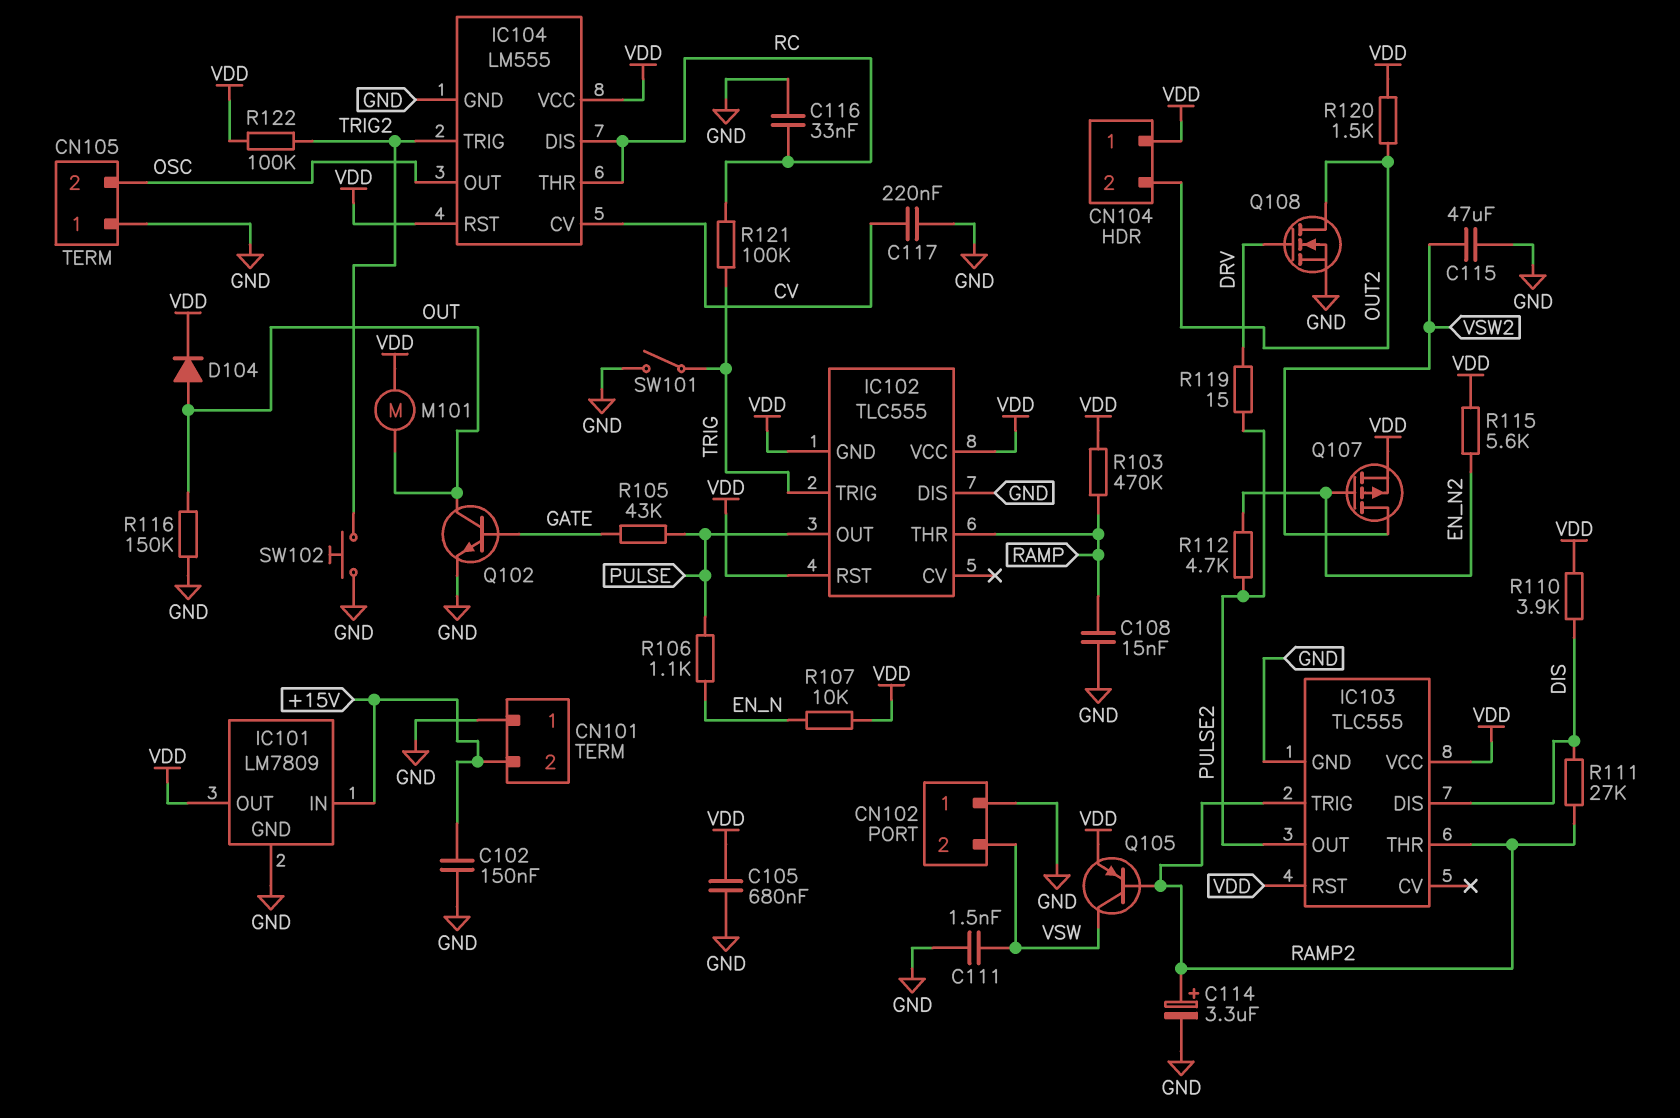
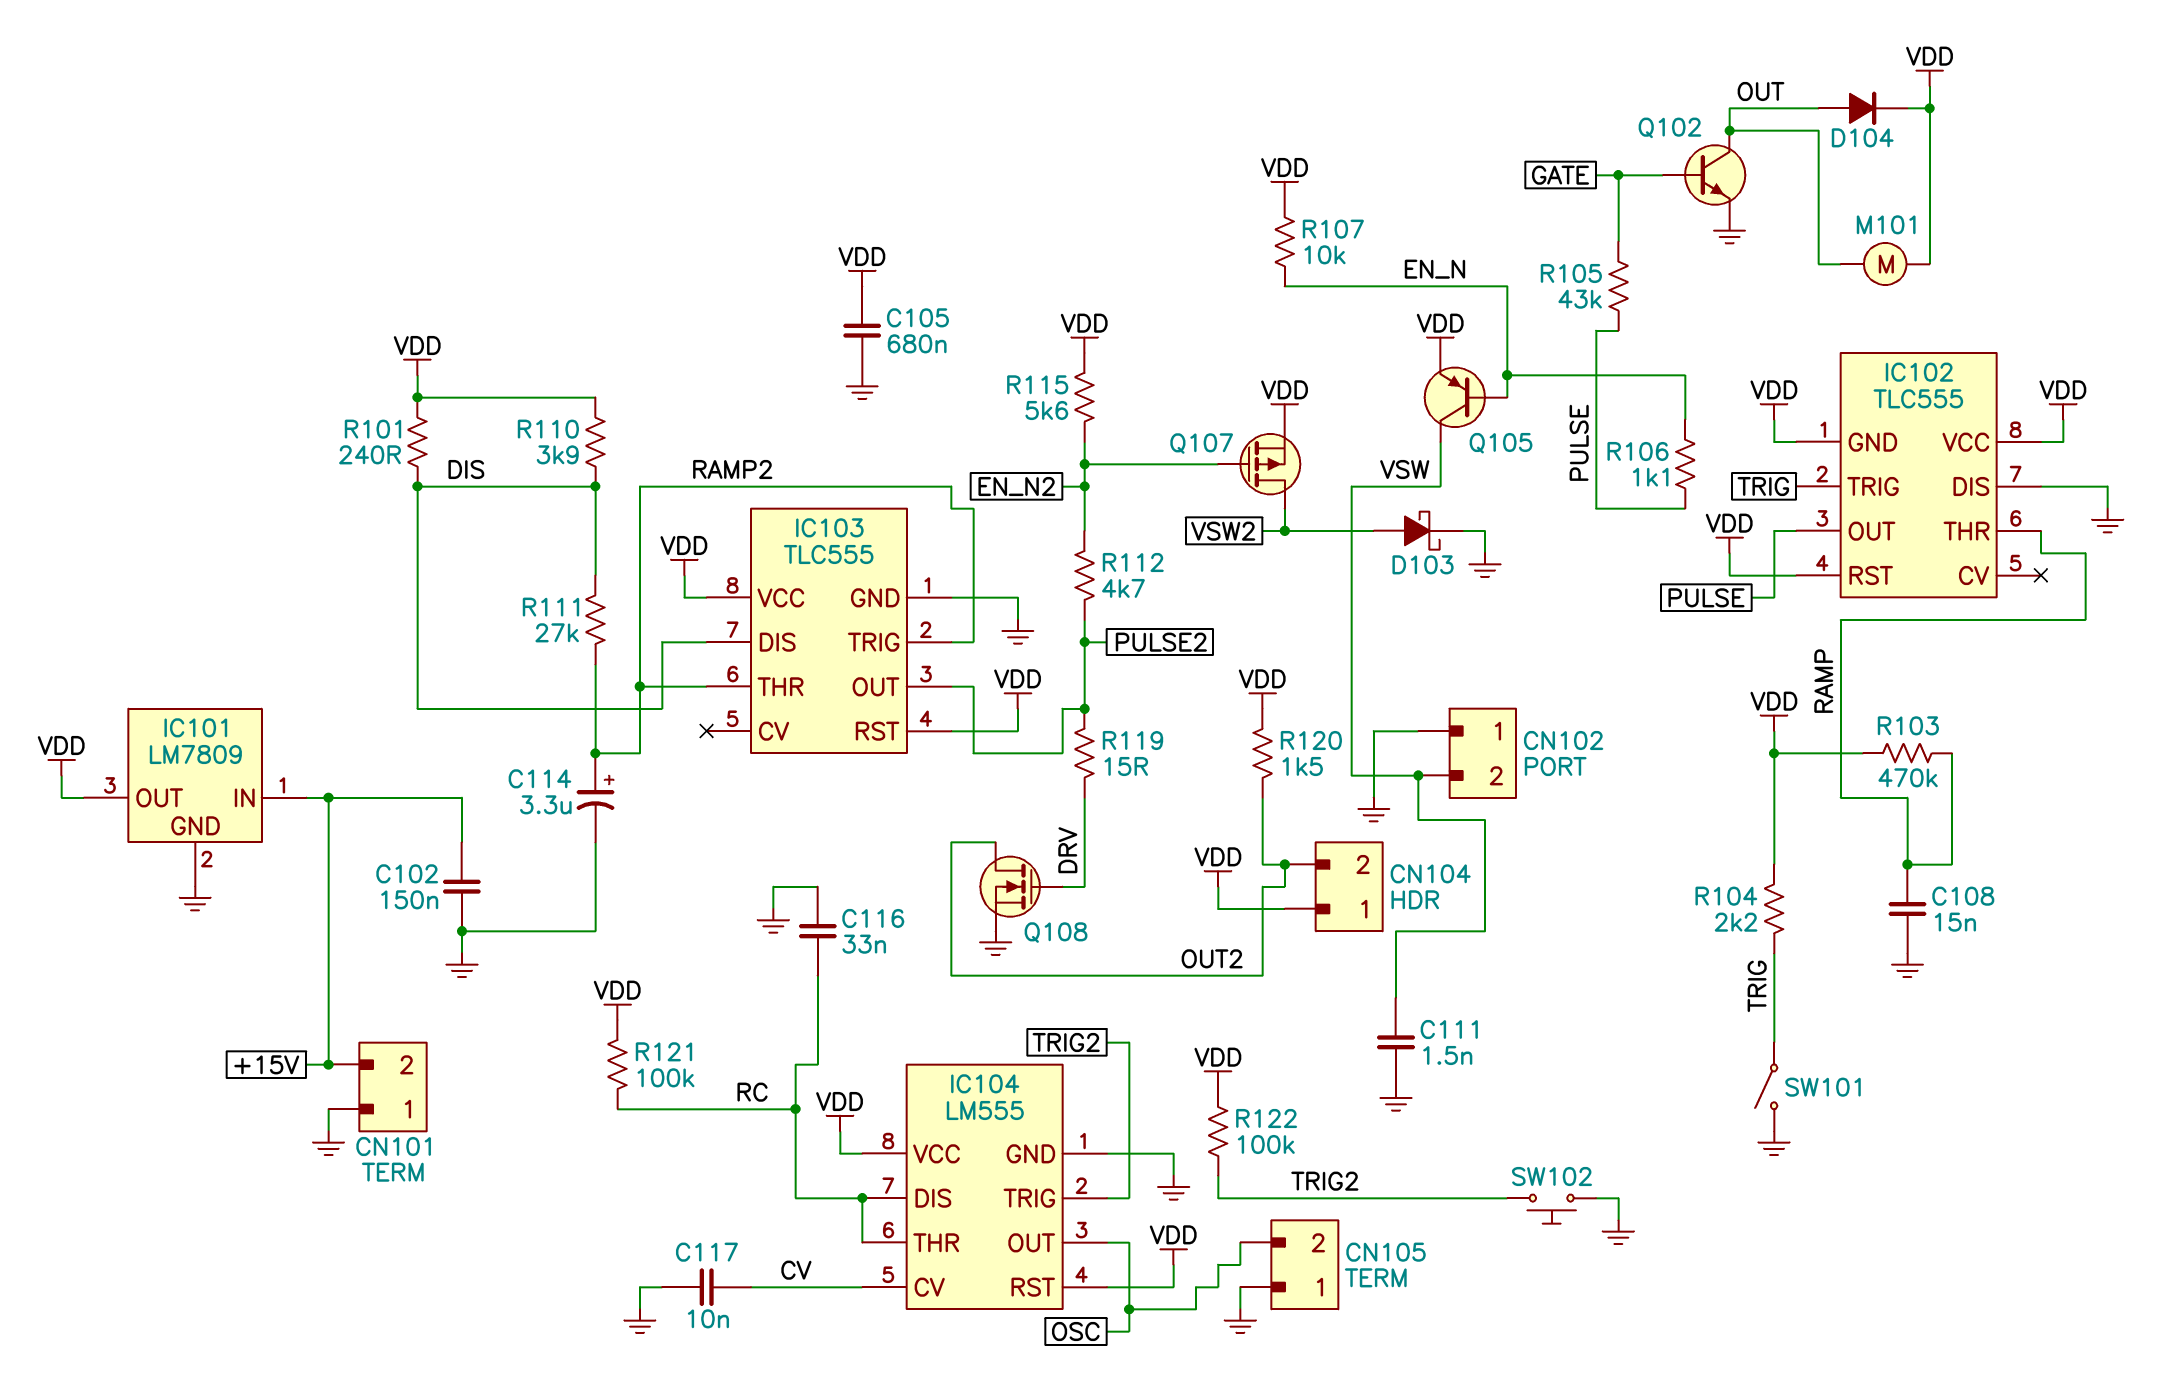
C115: 47uF (GND, VSW2) -> none
C117: 220nF (CV, GND) -> 10nF (CV, GND)
D103: none -> schottky (A VSW2, K GND)
Q105: PNP (B RAMP2, C VSW, E VDD) -> PNP (B EN_N, C VSW, E VDD)
R101: none -> 240 (DIS, VDD)
R104: none -> 2.2k (TRIG, VDD)
R116: 150k (GND, OUT) -> none
R121: 100k (RC, TRIG) -> 100k (RC, VDD)

